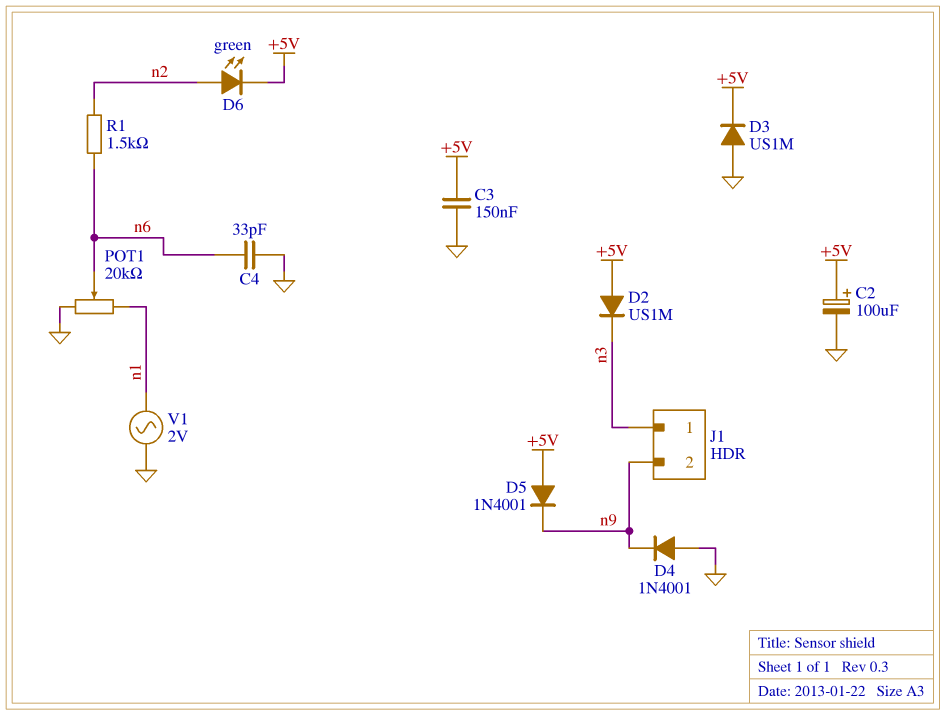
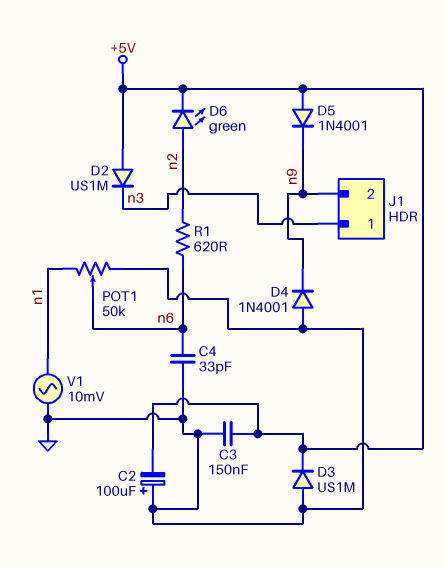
C2: 100uF (plus +5V, minus GND) -> 100uF (plus GND, minus +5V)
POT1: 20k (GND, n1, wiper n6) -> 50k (GND, n1, wiper n6)
R1: 1.5k (n2, n6) -> 620 (n2, n6)
V1: AC 2V (GND, n1) -> AC 10mV (GND, n1)

